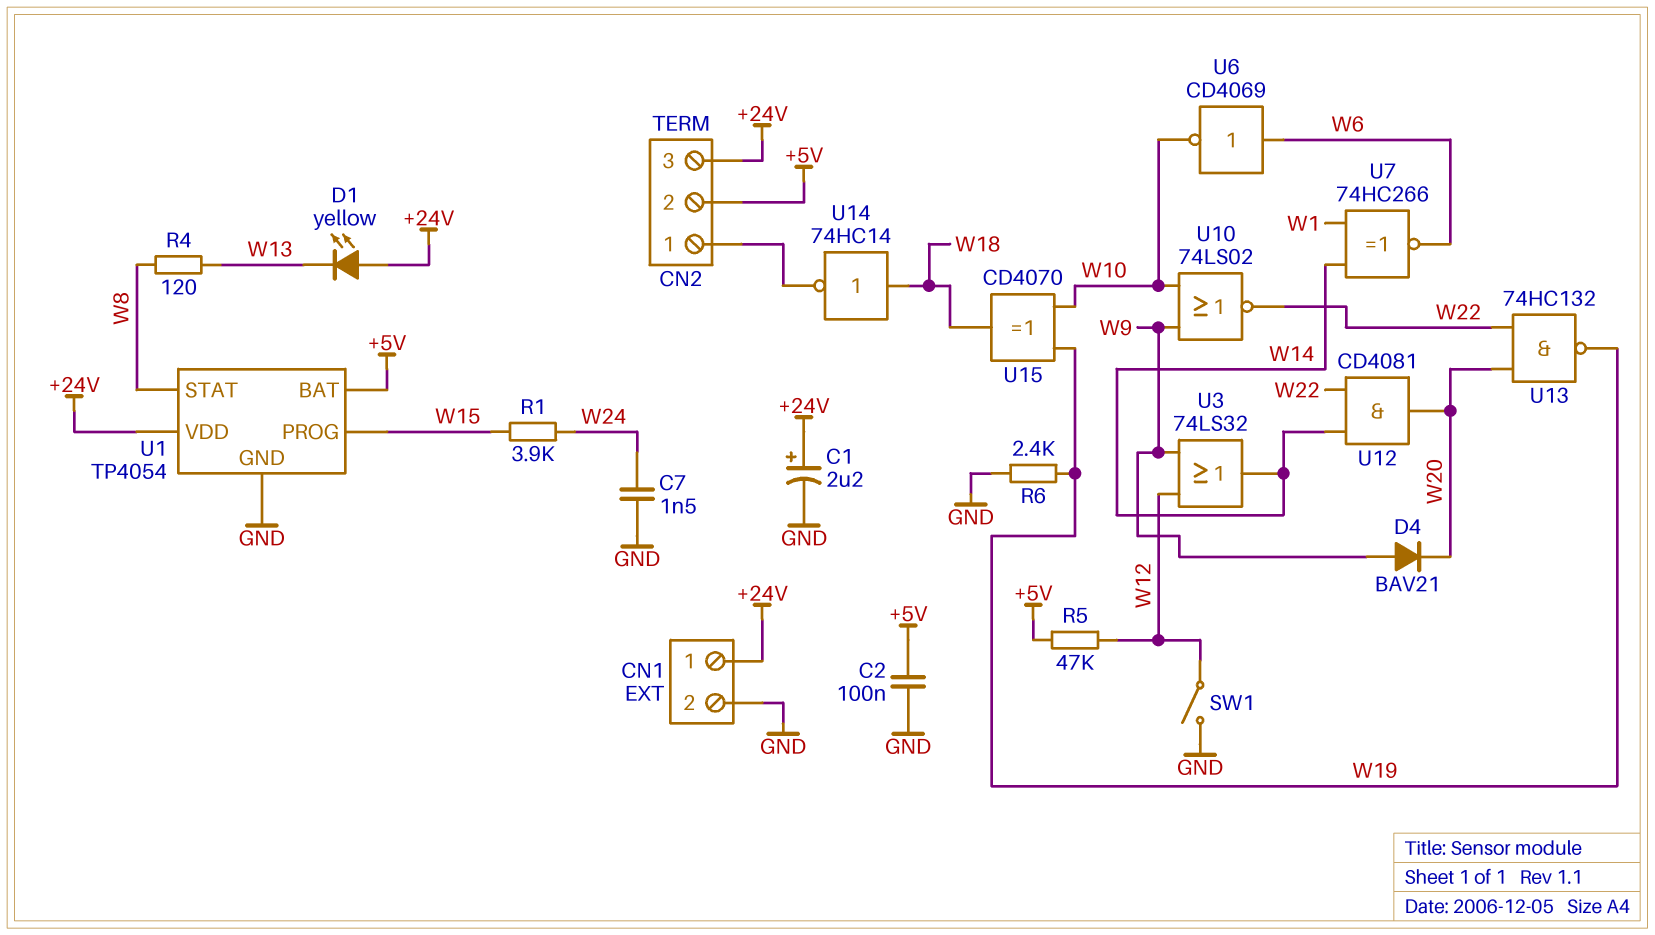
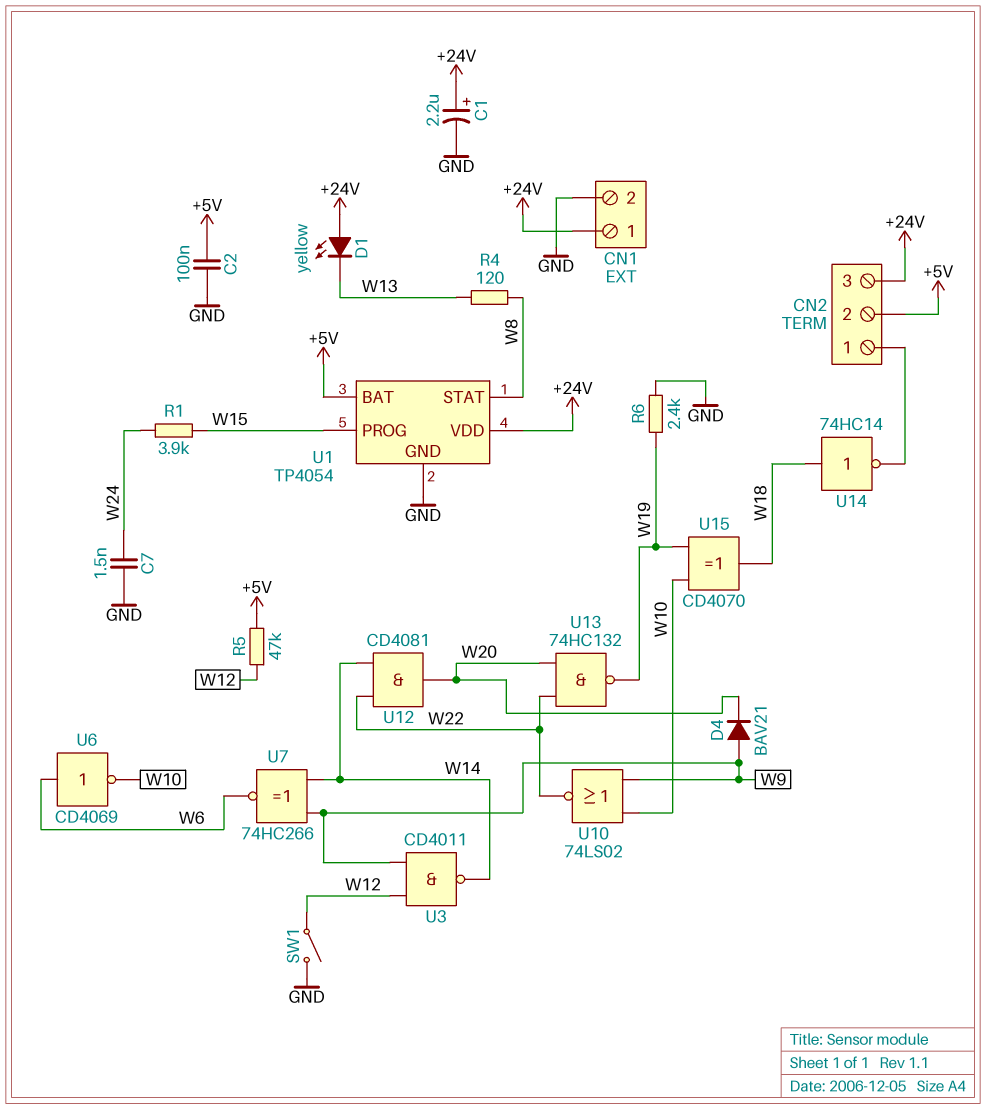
U3: OR 74LS32 (in W9, in W12, out W14) -> NAND CD4011 (in W9, in W12, out W14)
U7: XNOR 74HC266 (in W1, in W14, out W6) -> XNOR 74HC266 (in W9, in W14, out W6)

